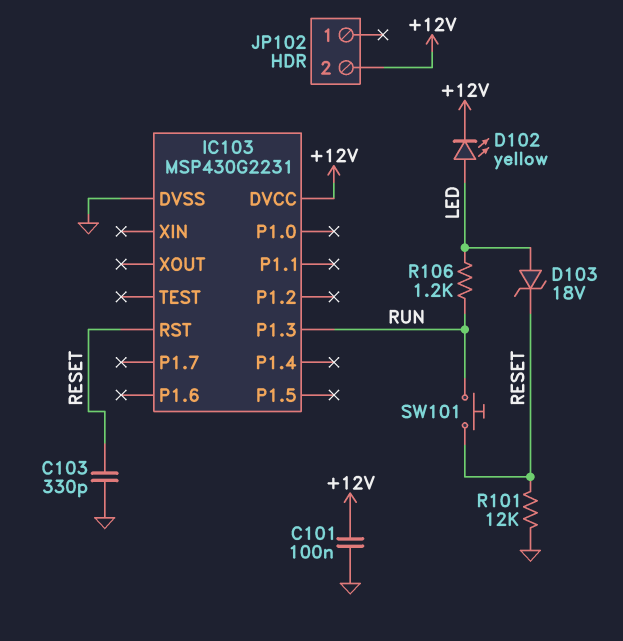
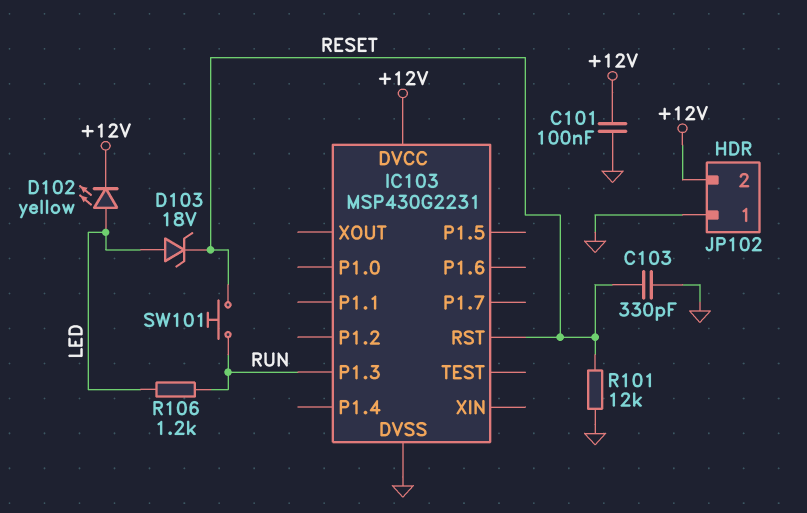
JP102 pin 1: none -> GND

